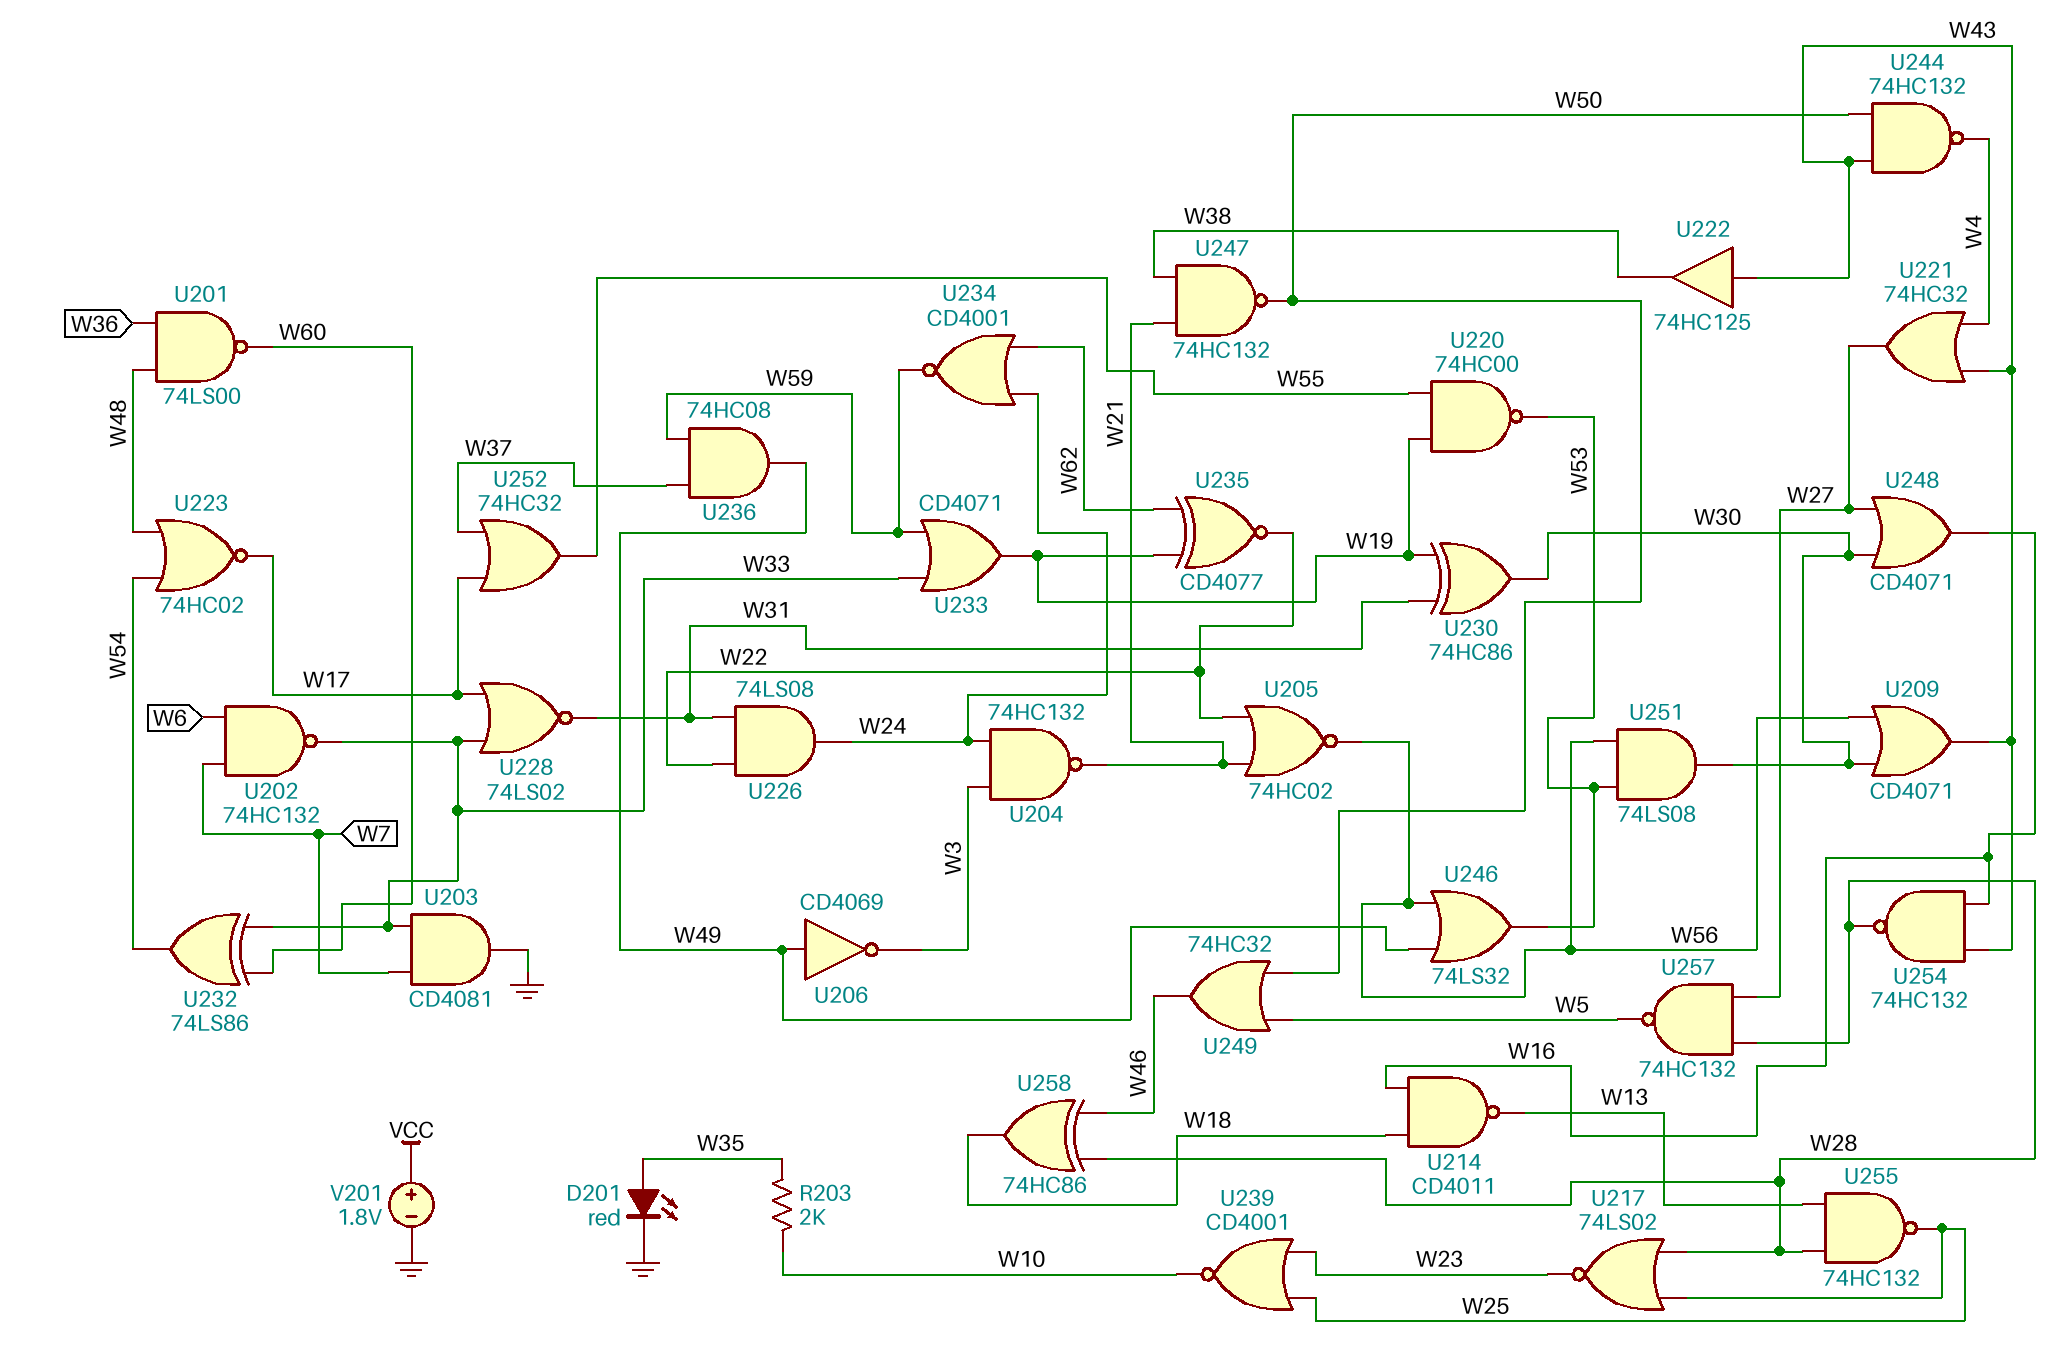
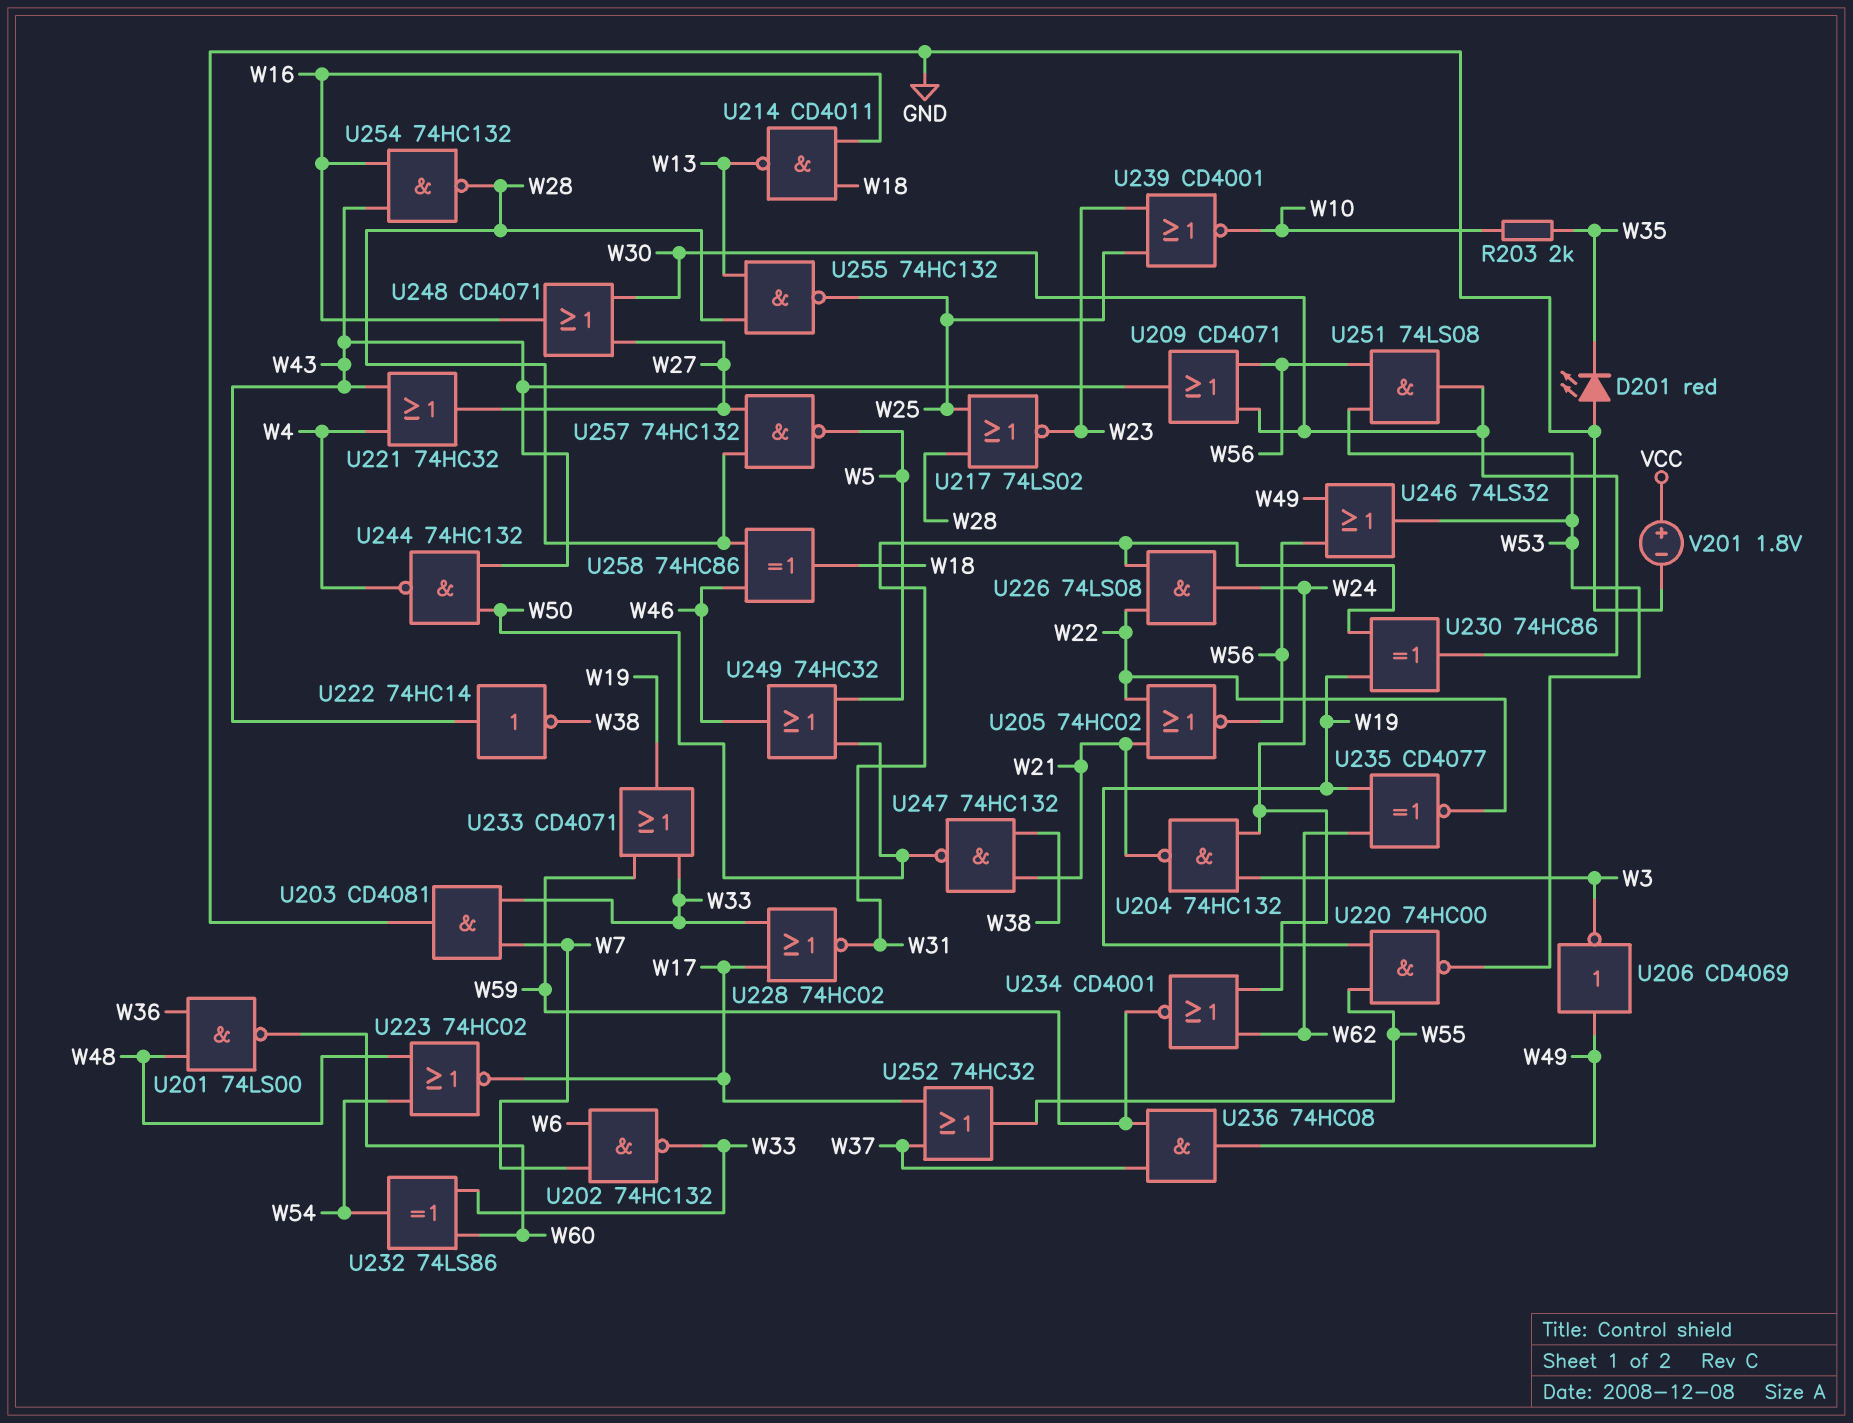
D201: LED red (A W35, K GND) -> LED red (A GND, K W35)
U222: buffer 74HC125 (in W43, out W38) -> NOT 74HC14 (in W43, out W38)
U228: NOR 74LS02 (in W17, in W33, out W31) -> NOR 74HC02 (in W17, in W33, out W31)

